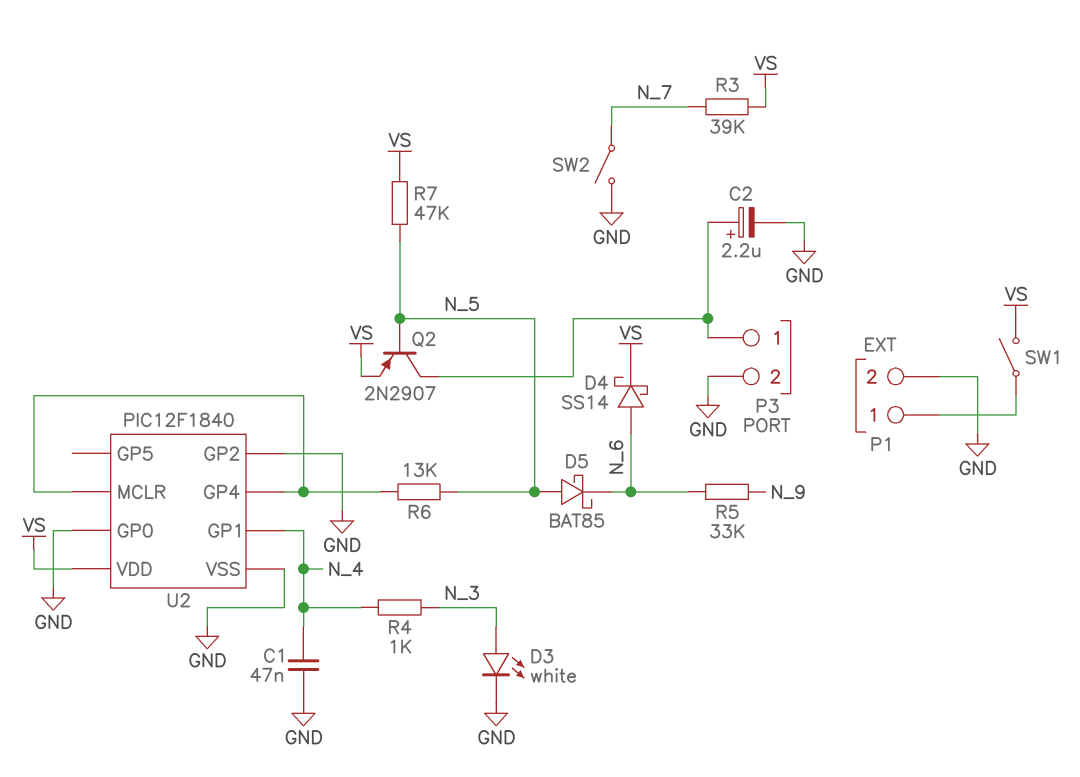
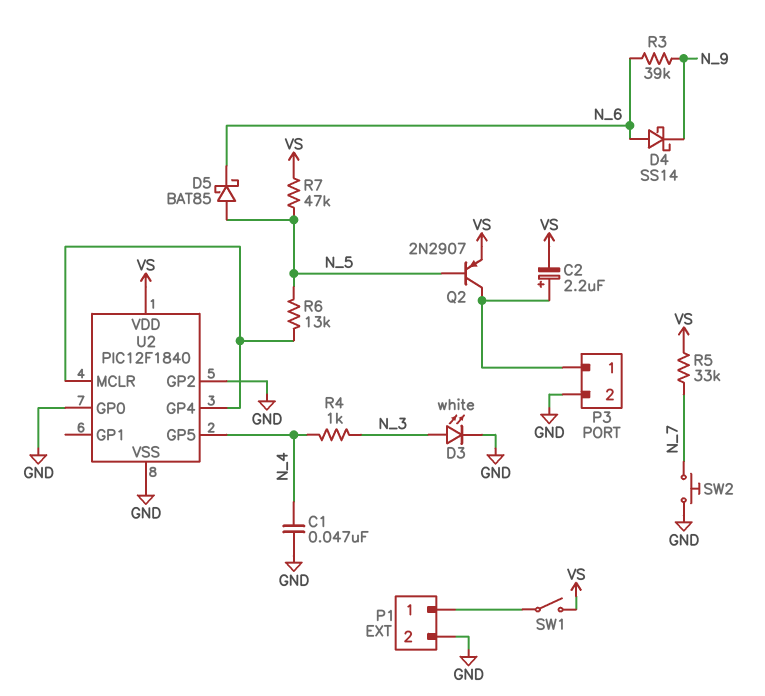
C2: 2.2uF (plus P3/1, minus GND) -> 2.2uF (plus P3/1, minus VS)
D4: schottky SS14 (A N_6, K VS) -> schottky SS14 (A N_6, K N_9)
R3: 39k (N_7, VS) -> 39k (N_6, N_9)
R5: 33k (N_6, N_9) -> 33k (N_7, VS)
SW2: switch (GND, N_7) -> button (GND, N_7)
U2 pin GP1: N_4 -> none
U2 pin GP5: none -> N_4

